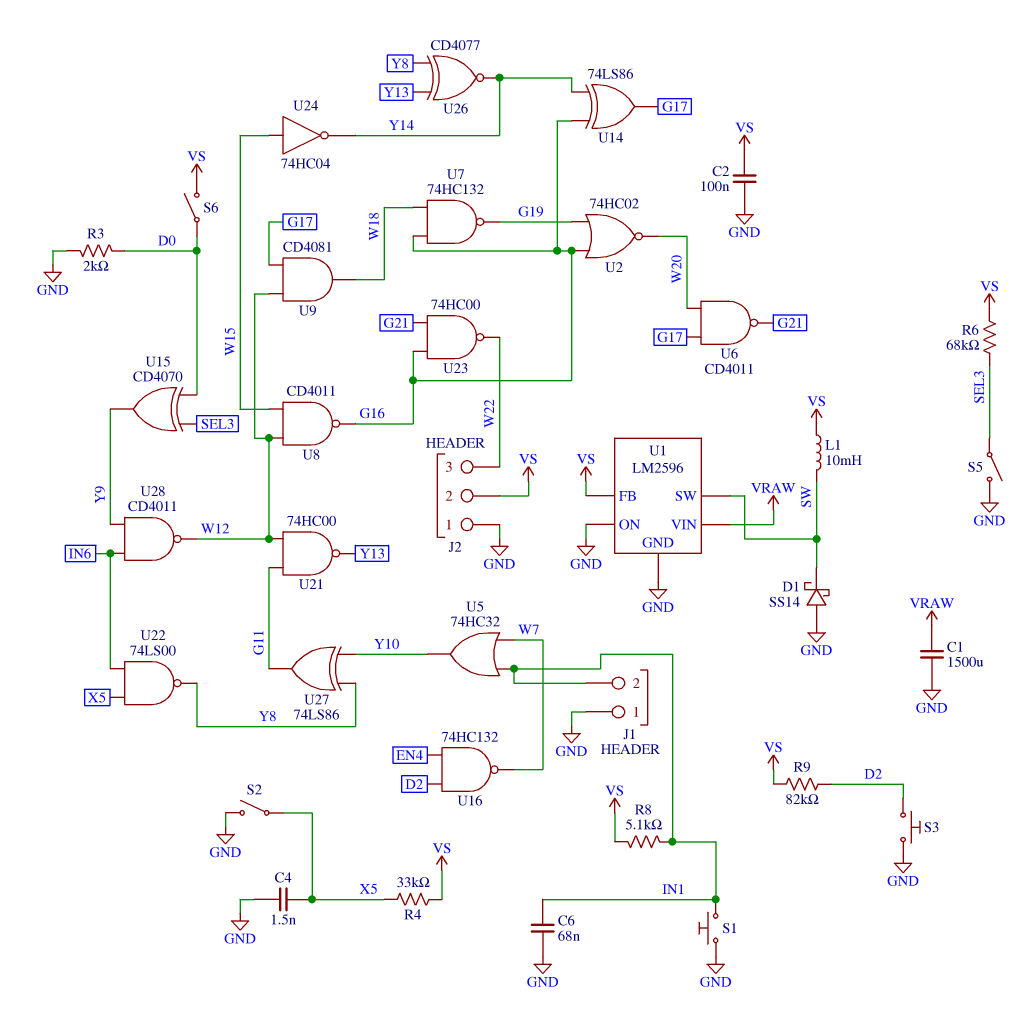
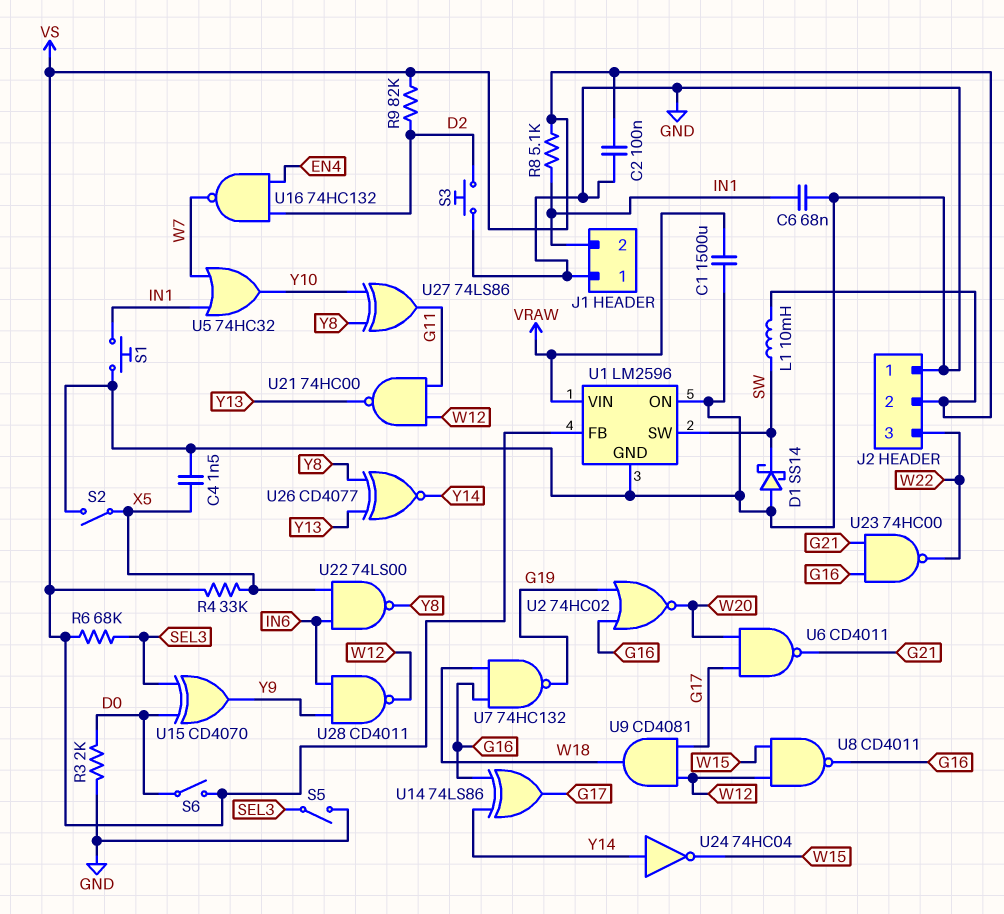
U24: NOT 74HC04 (in W15, out Y14) -> NOT 74HC04 (in Y14, out W15)

